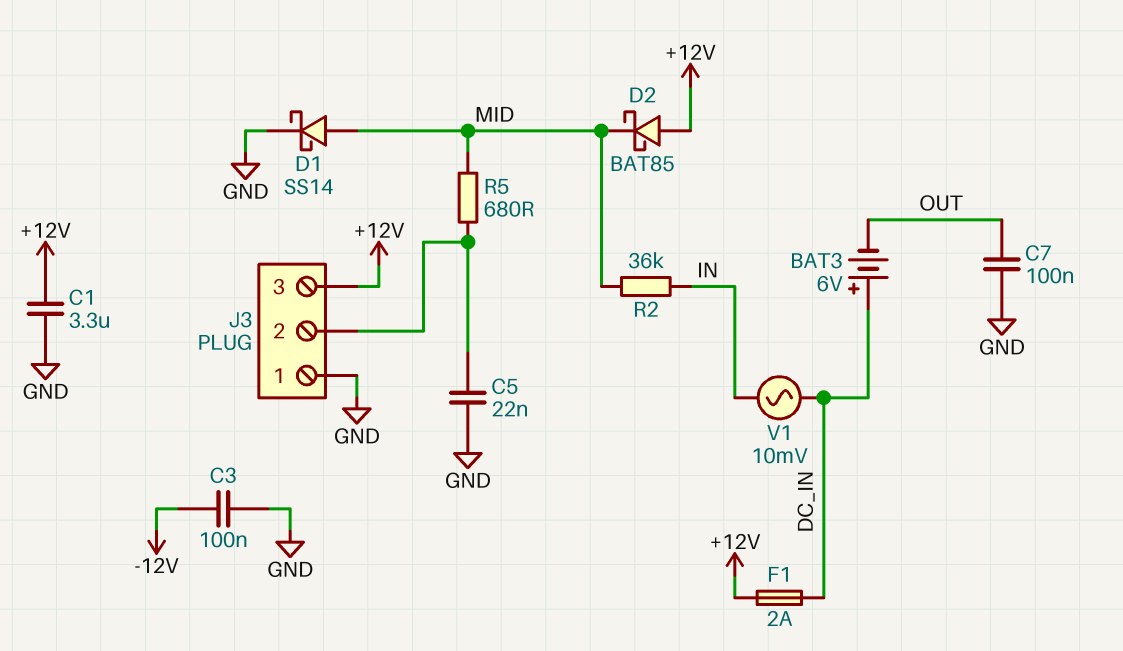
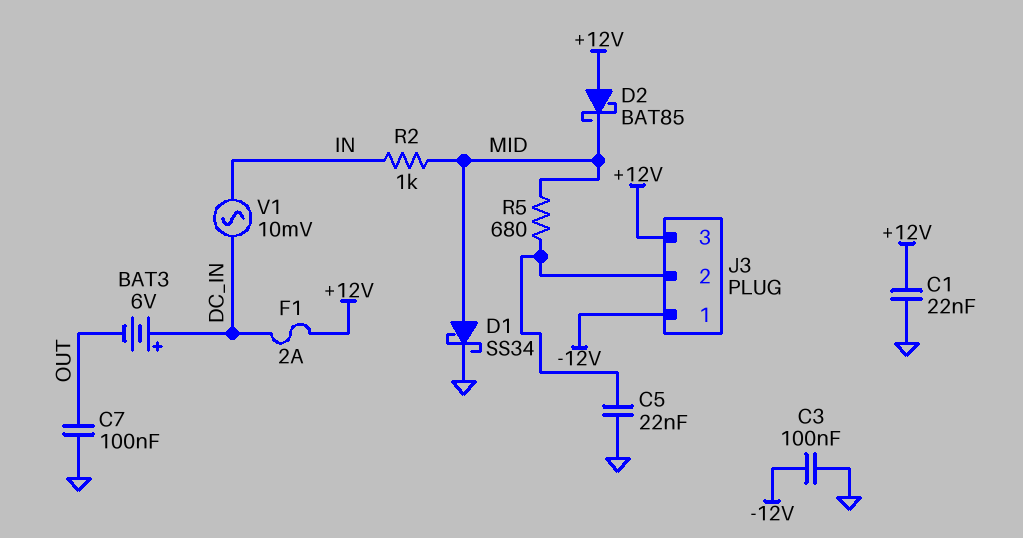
C1: 3.3uF (+12V, GND) -> 22nF (+12V, GND)
D1: schottky SS14 (A MID, K GND) -> schottky SS34 (A MID, K GND)
J3 pin 1: GND -> -12V
R2: 36k (IN, MID) -> 1k (IN, MID)

